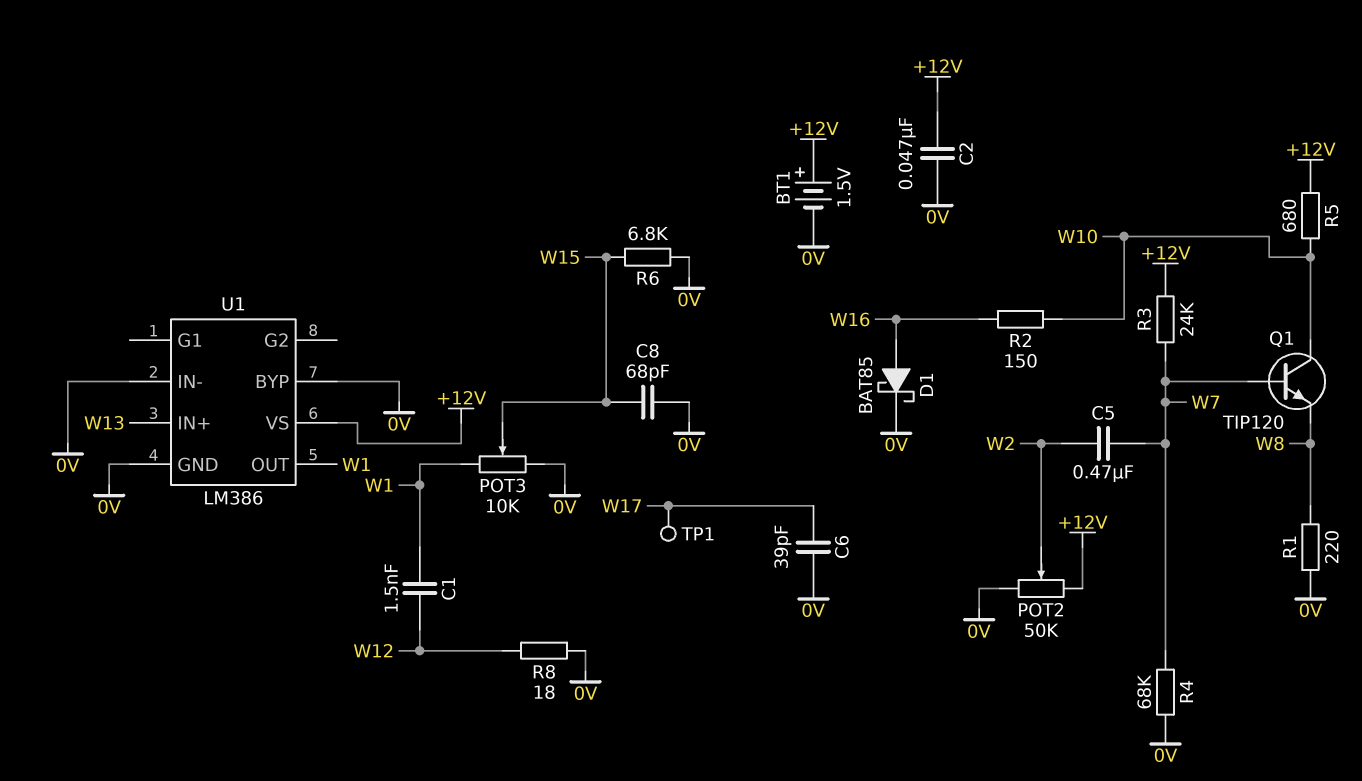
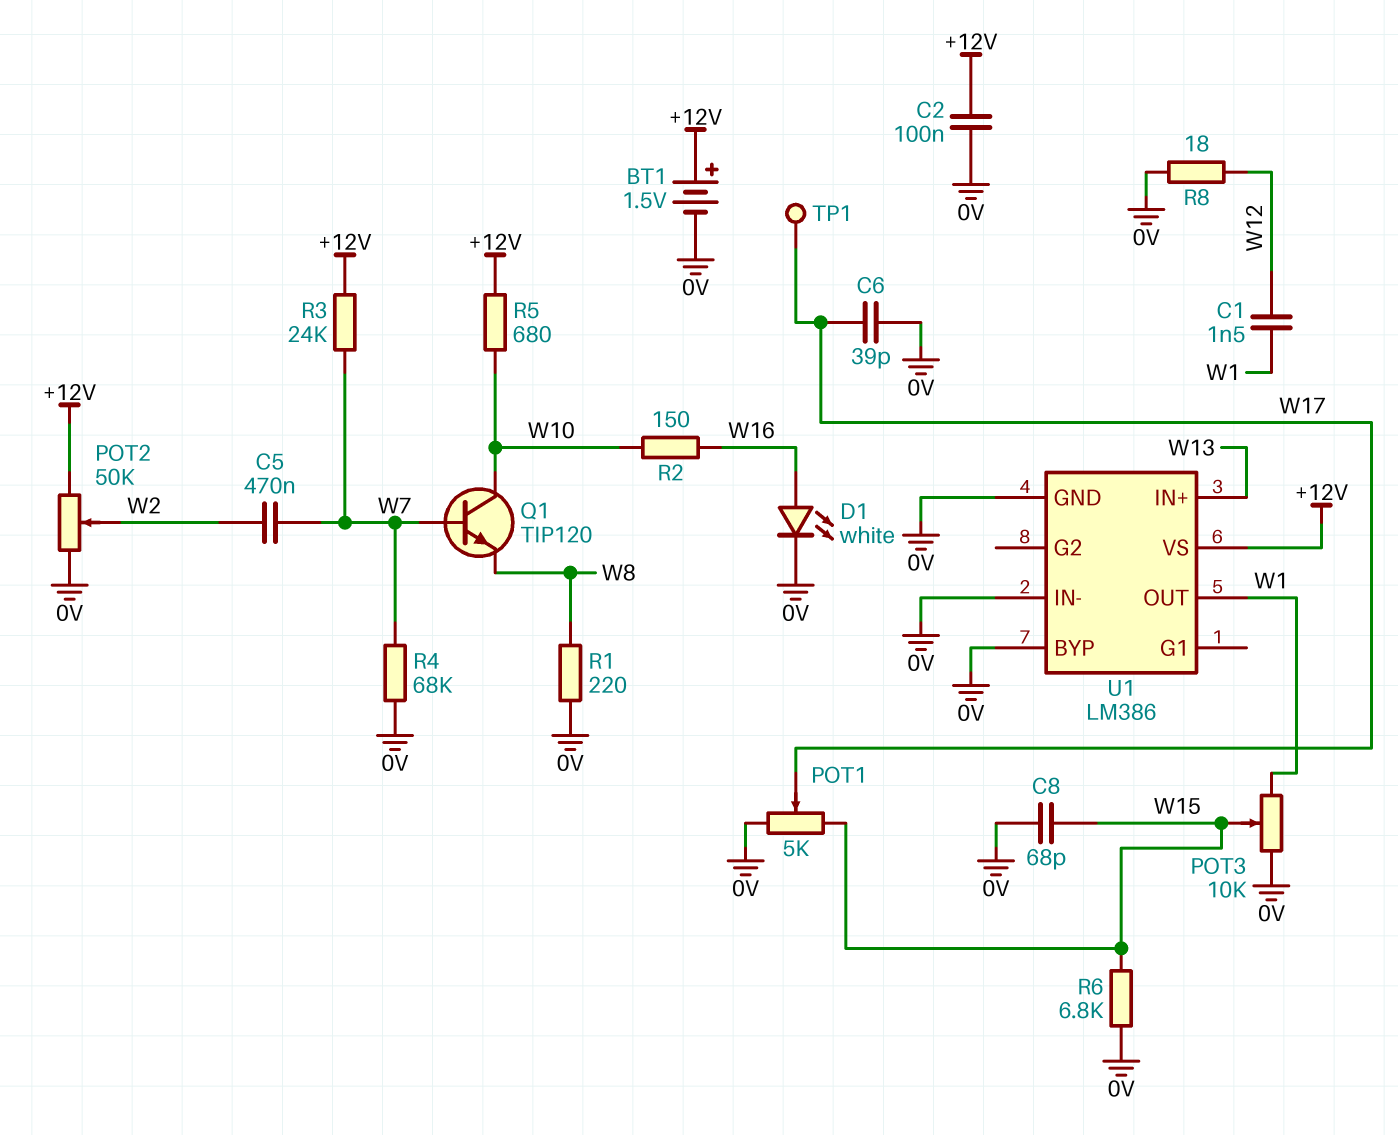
C2: 47nF (+12V, 0V) -> 100nF (+12V, 0V)
D1: schottky BAT85 (A W16, K 0V) -> LED white (A W16, K 0V)
POT1: none -> 5k (0V, W15, wiper W17)

